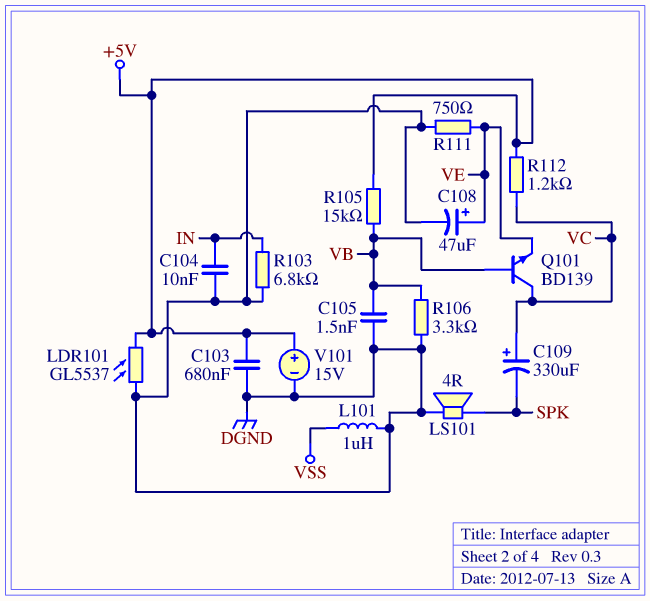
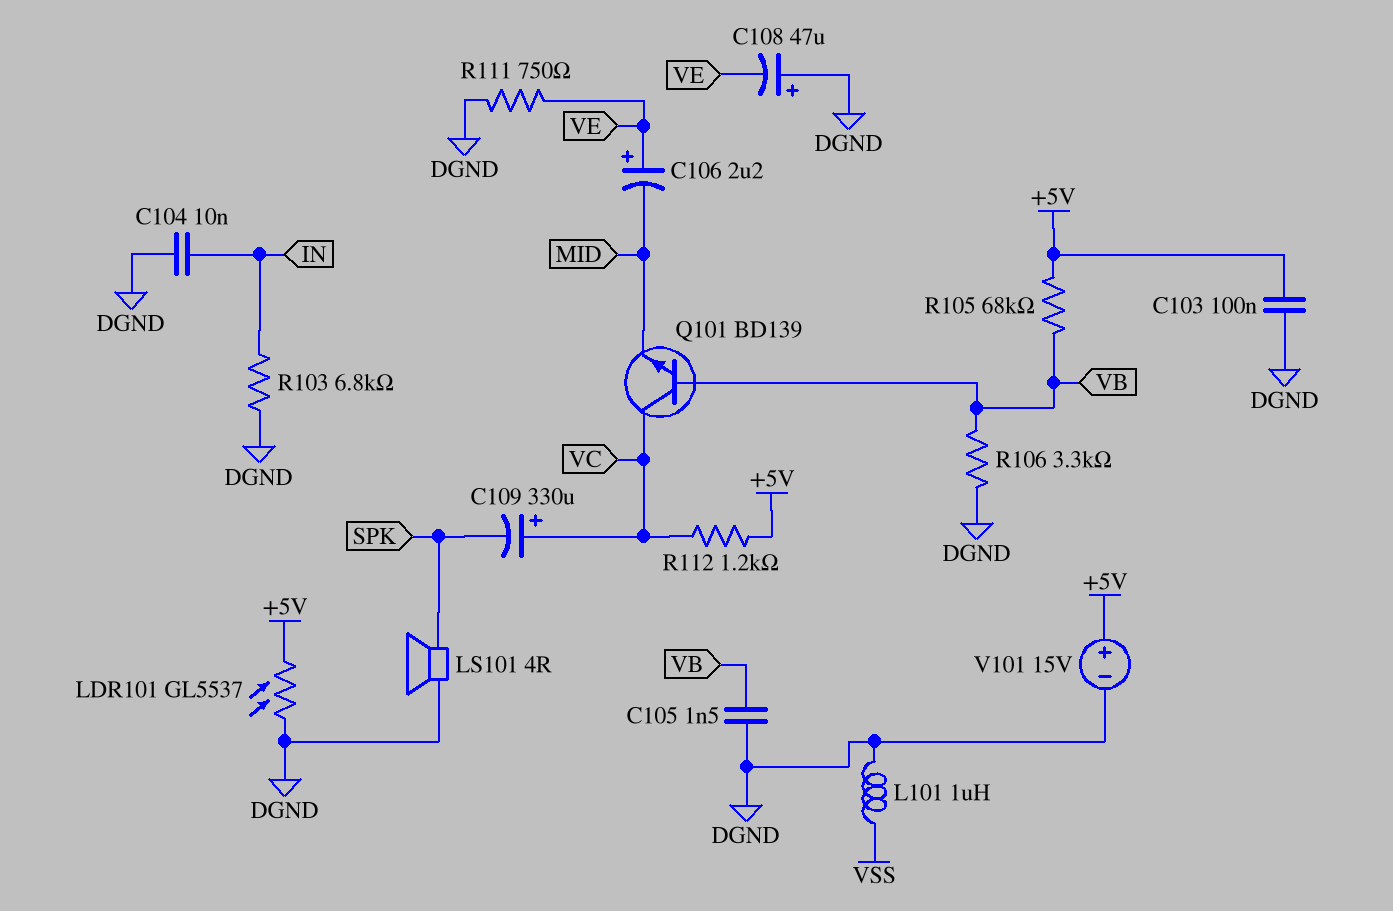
C103: 680nF (+5V, DGND) -> 100nF (+5V, DGND)
C106: none -> 2.2uF (plus VE, minus MID)
C108: 47uF (plus VE, minus DGND) -> 47uF (plus DGND, minus VE)
Q101: NPN BD139 (B VB, C VC, E VE) -> NPN BD139 (B VB, C VC, E MID)
R105: 15k (+5V, VB) -> 68k (+5V, VB)

